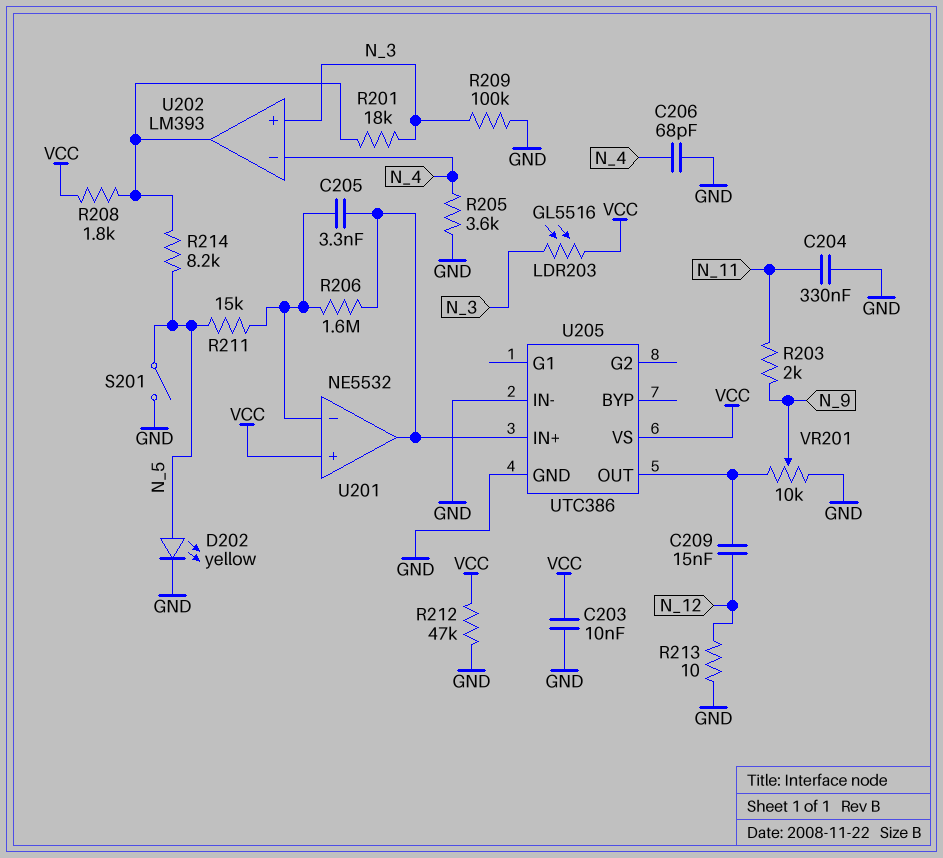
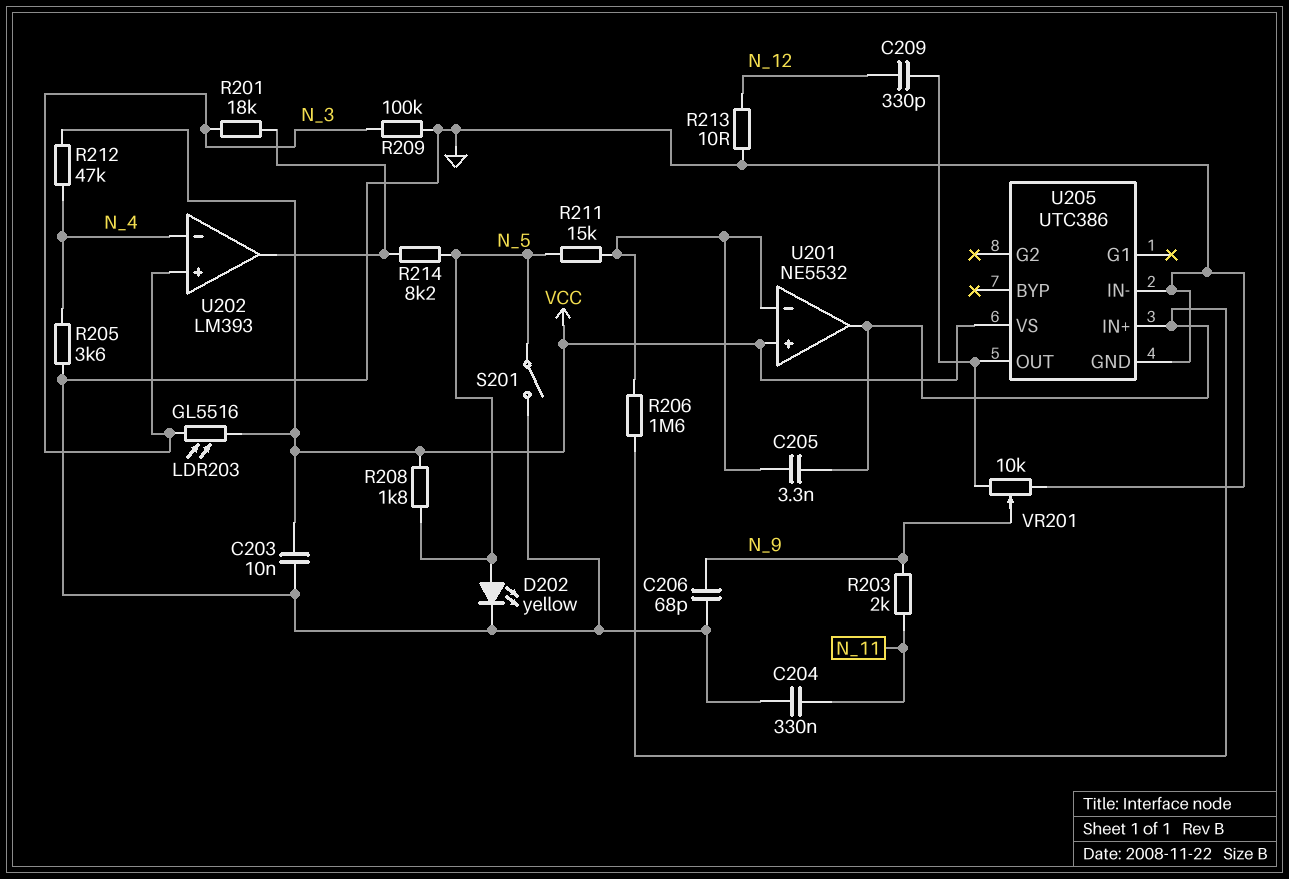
C206: 68pF (GND, N_4) -> 68pF (GND, N_9)
C209: 15nF (N_12, U205/OUT) -> 330pF (N_12, U205/OUT)
R208: 1.8k (U202/out, VCC) -> 1.8k (N_5, VCC)
R212: 47k (GND, VCC) -> 47k (N_4, VCC)

